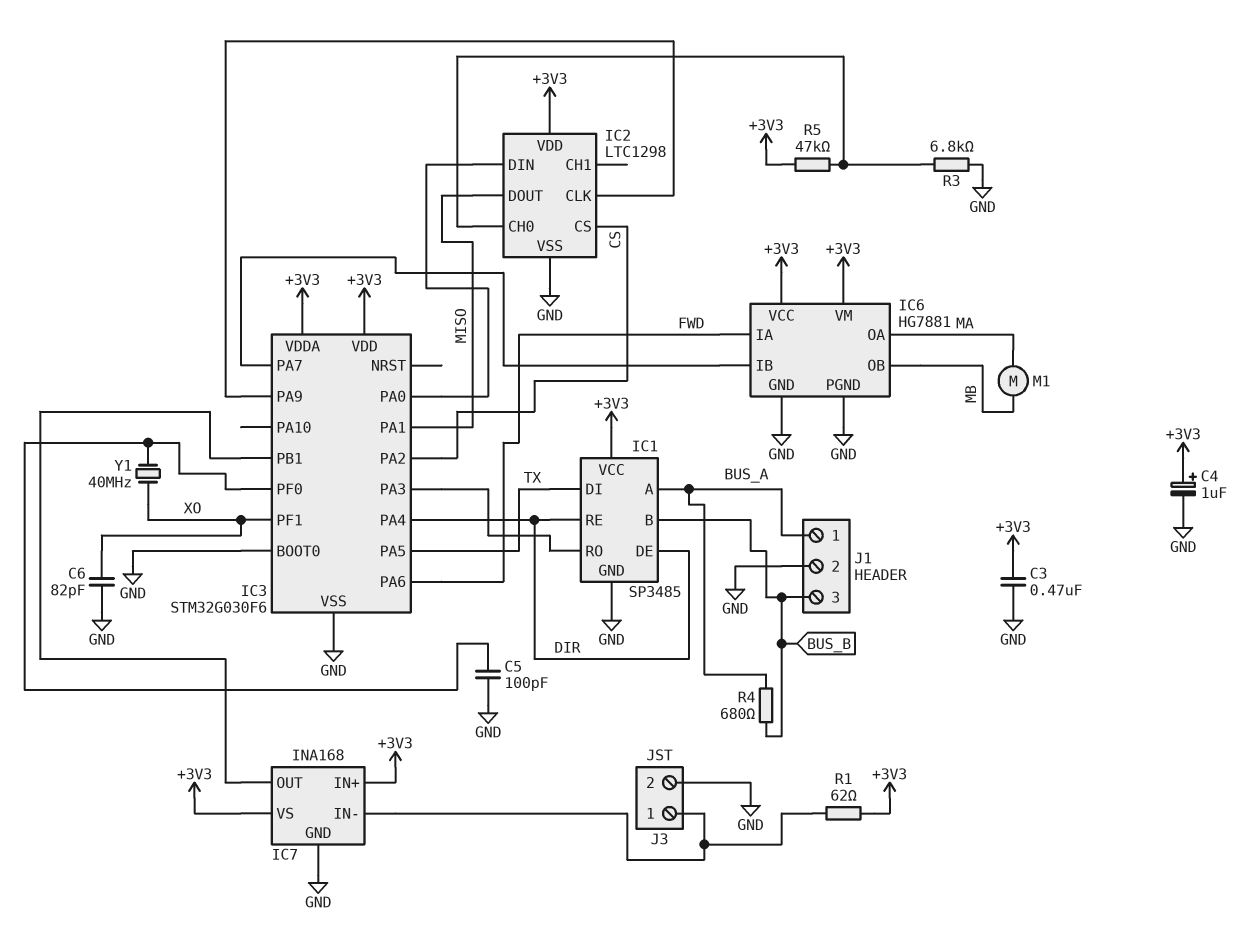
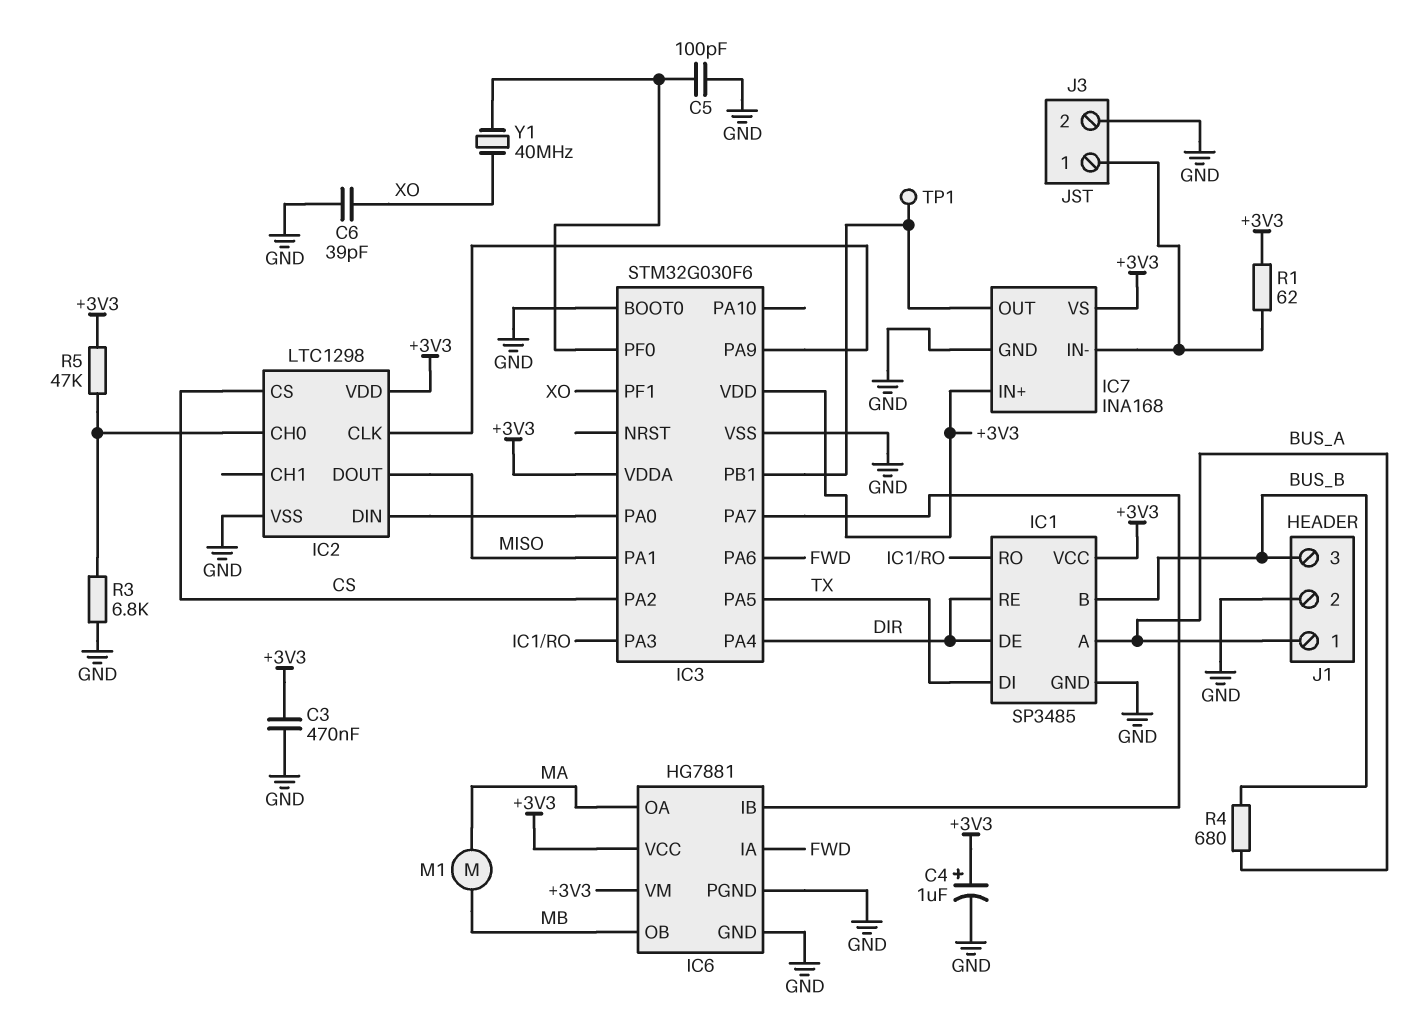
C6: 82pF (GND, XO) -> 39pF (GND, XO)
TP1: none -> test point (IC3/PB1)

